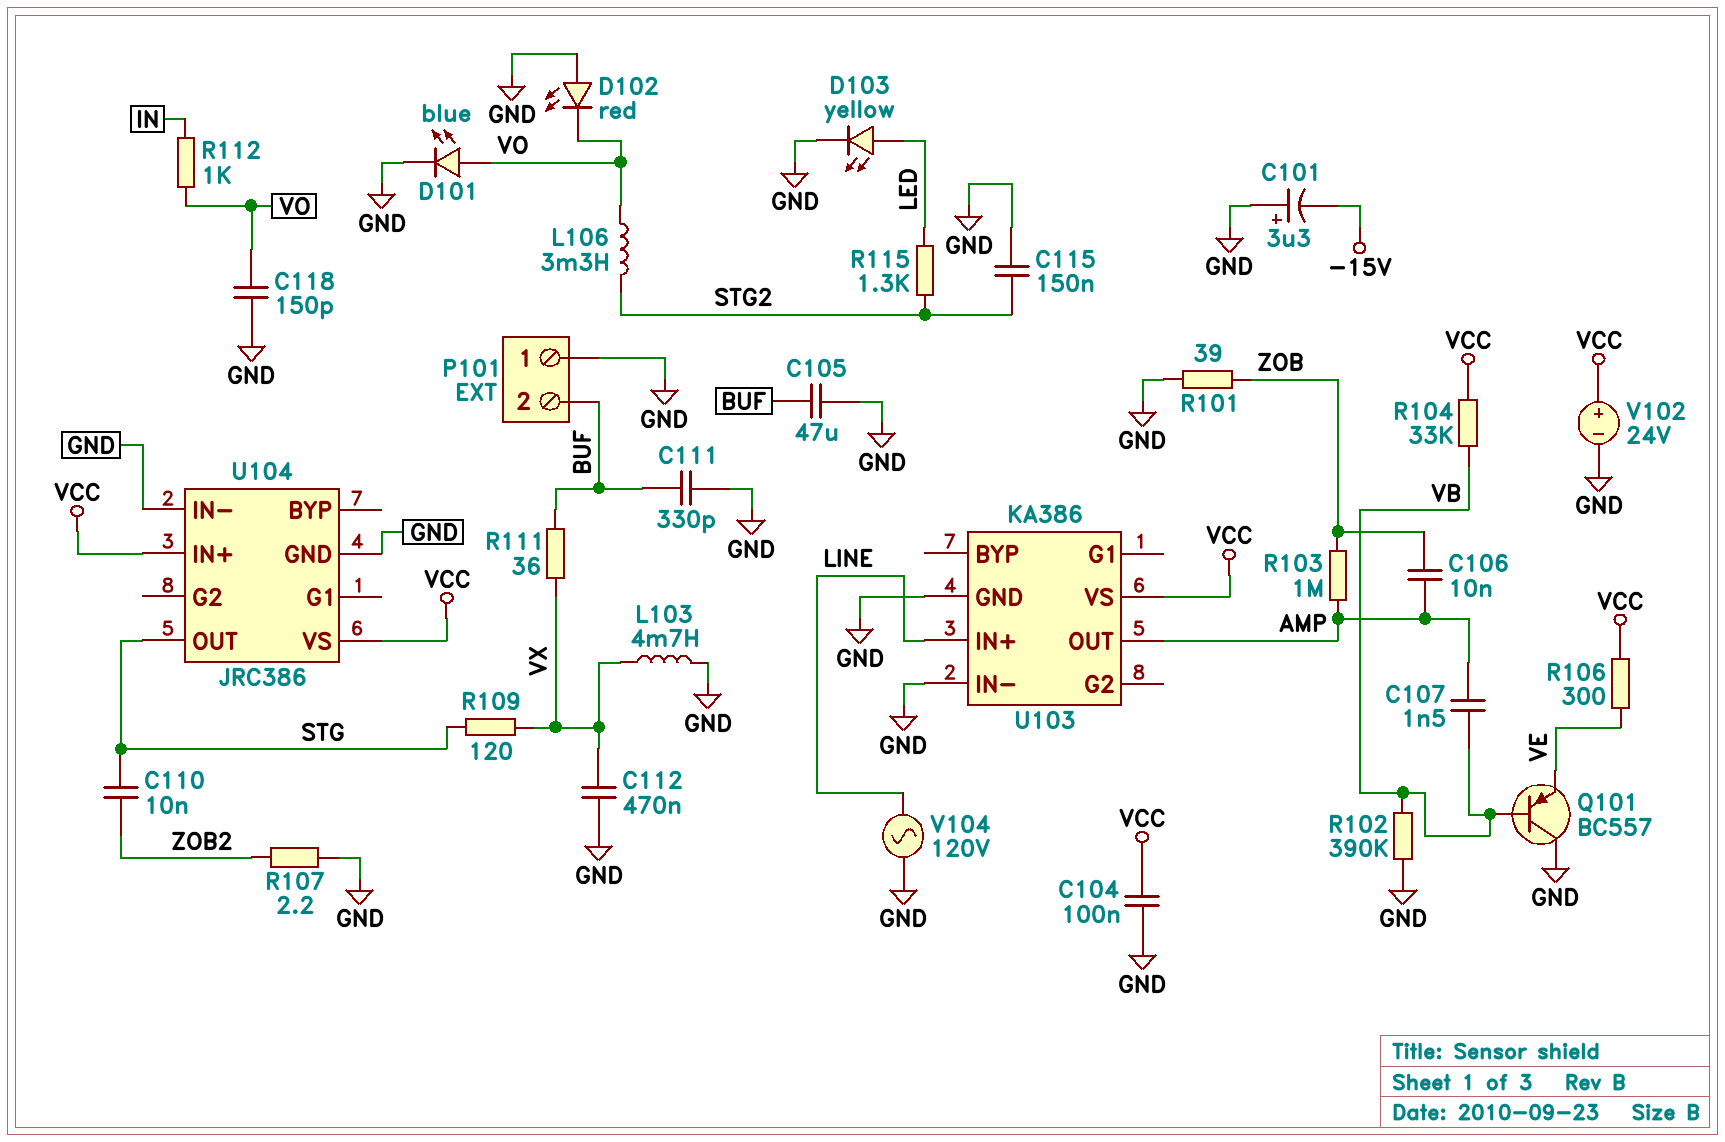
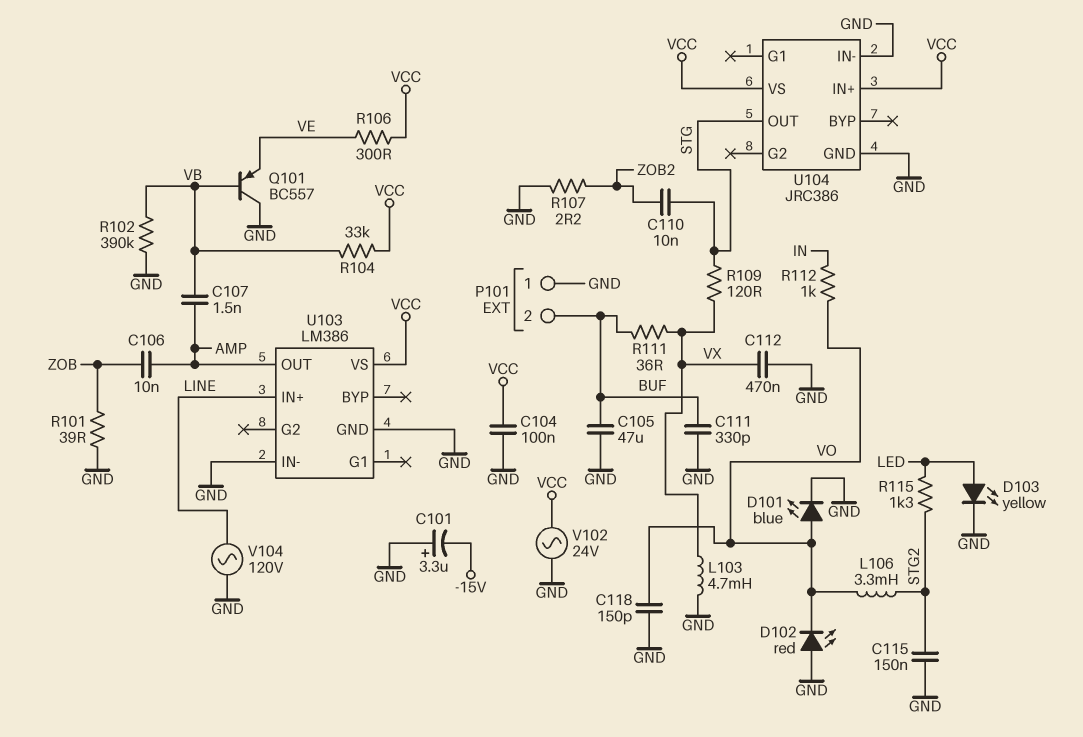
R103: 1M (AMP, ZOB) -> none
U103: KA386 -> LM386
V102: 24V (plus VCC, minus GND) -> AC 24V (GND, VCC)

